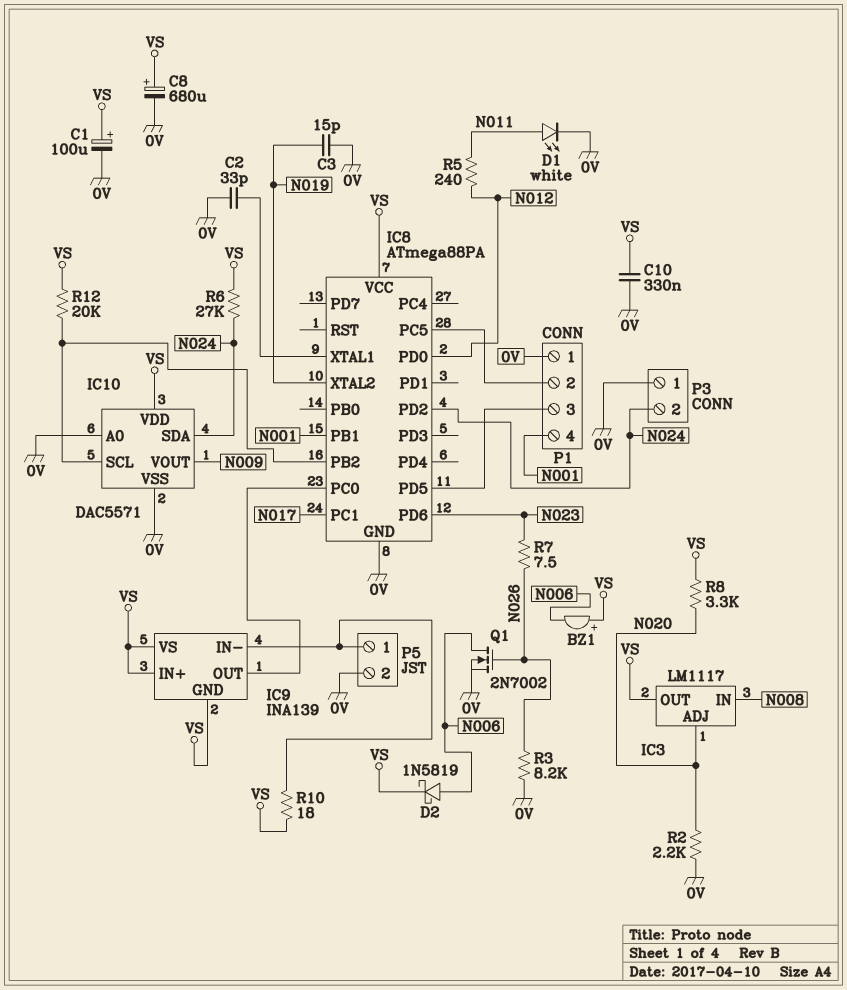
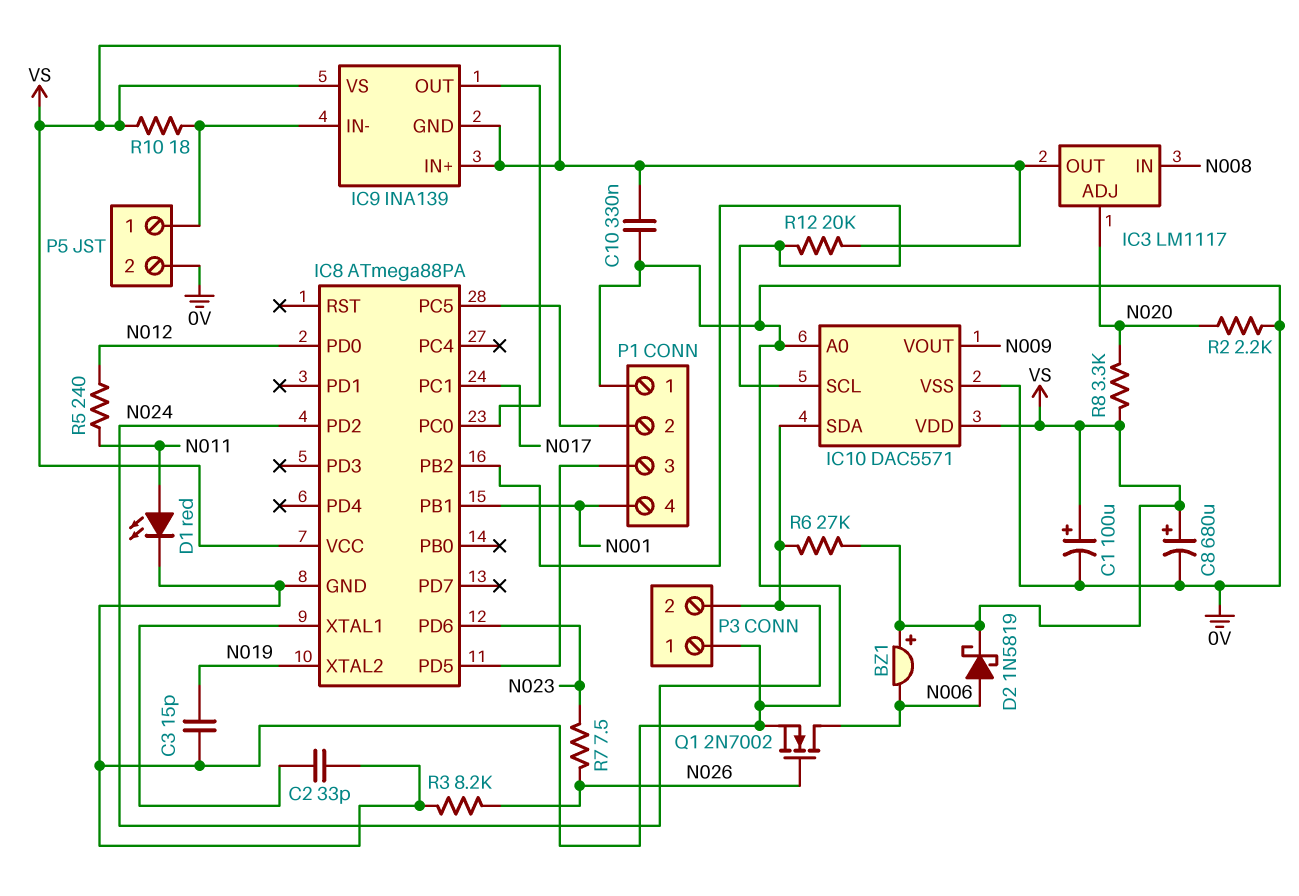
D1: LED white (A N011, K 0V) -> LED red (A N011, K 0V)

